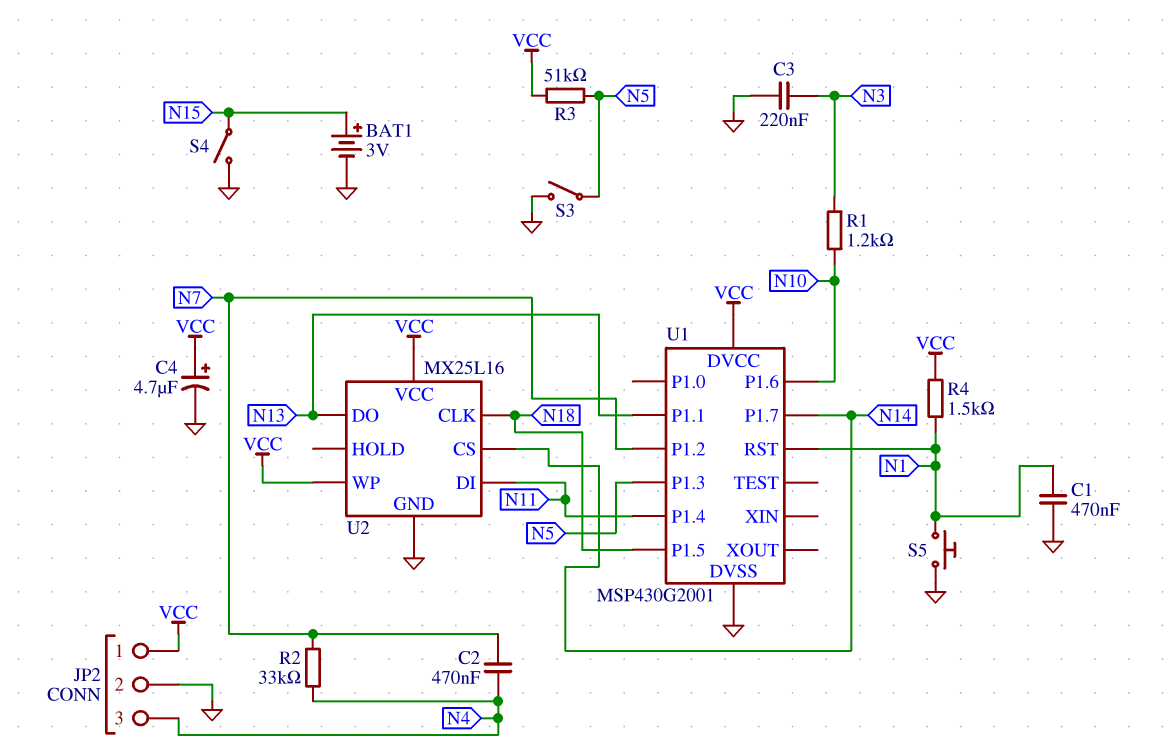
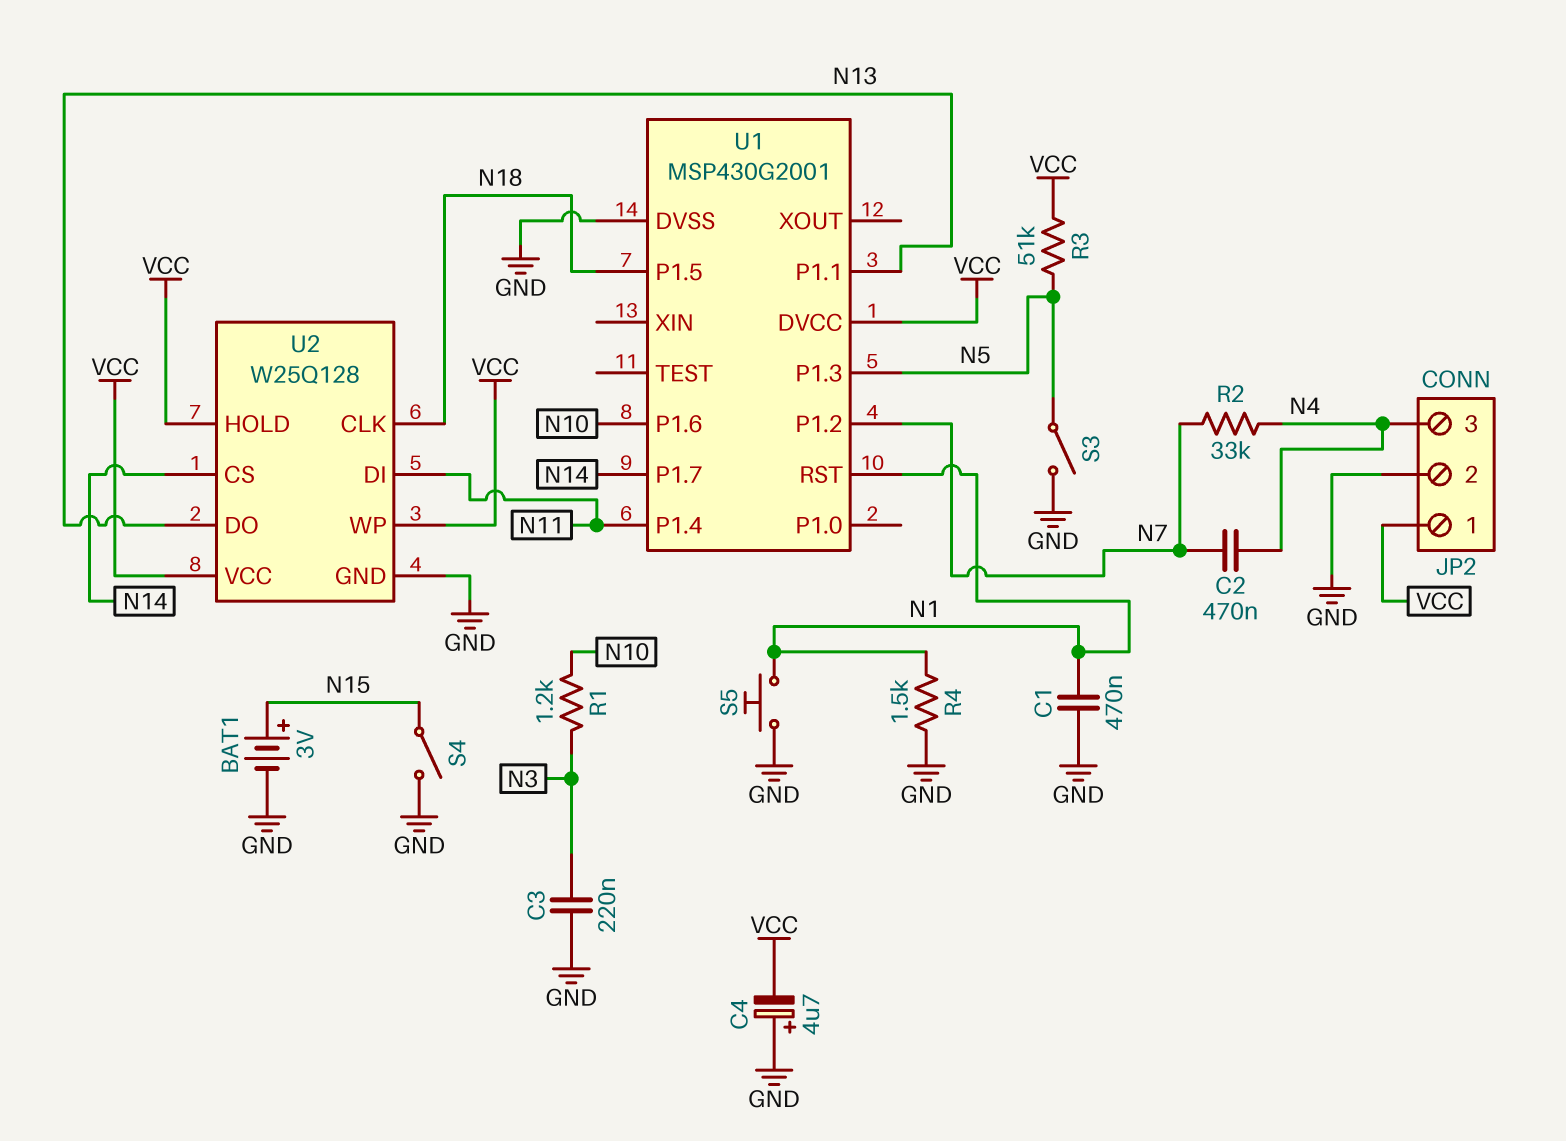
C4: 4.7uF (plus VCC, minus GND) -> 4.7uF (plus GND, minus VCC)
R4: 1.5k (N1, VCC) -> 1.5k (GND, N1)
U2: MX25L16 -> W25Q128
U2 pin HOLD: none -> VCC

